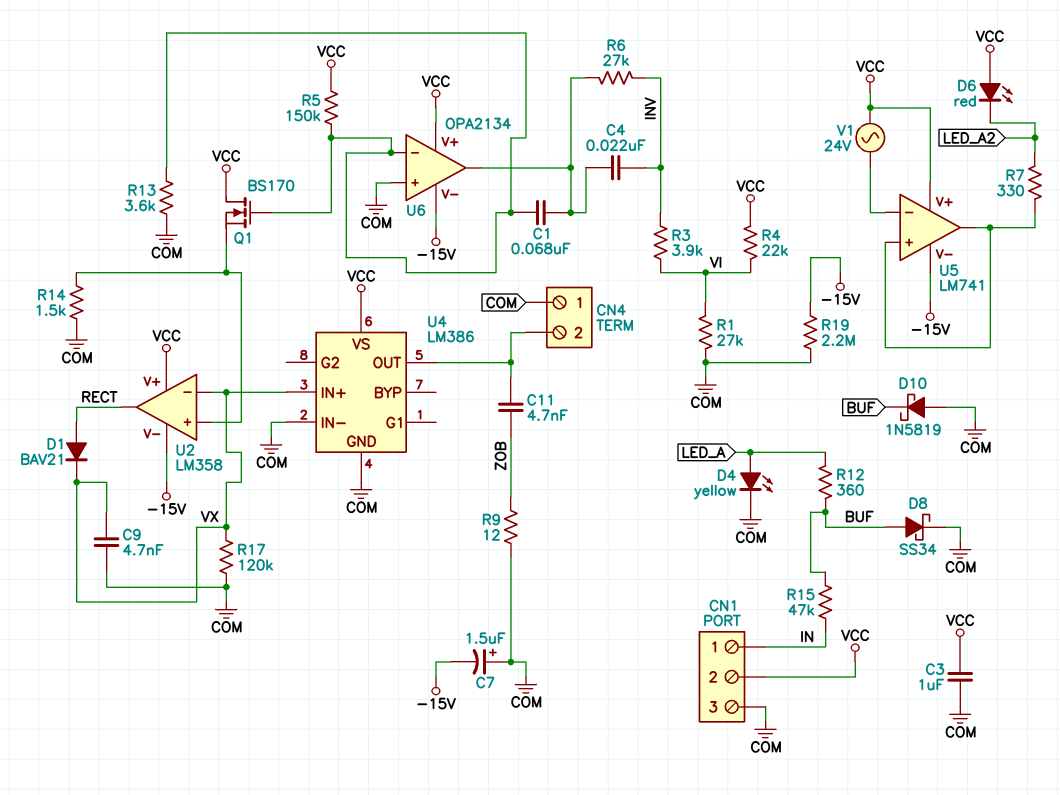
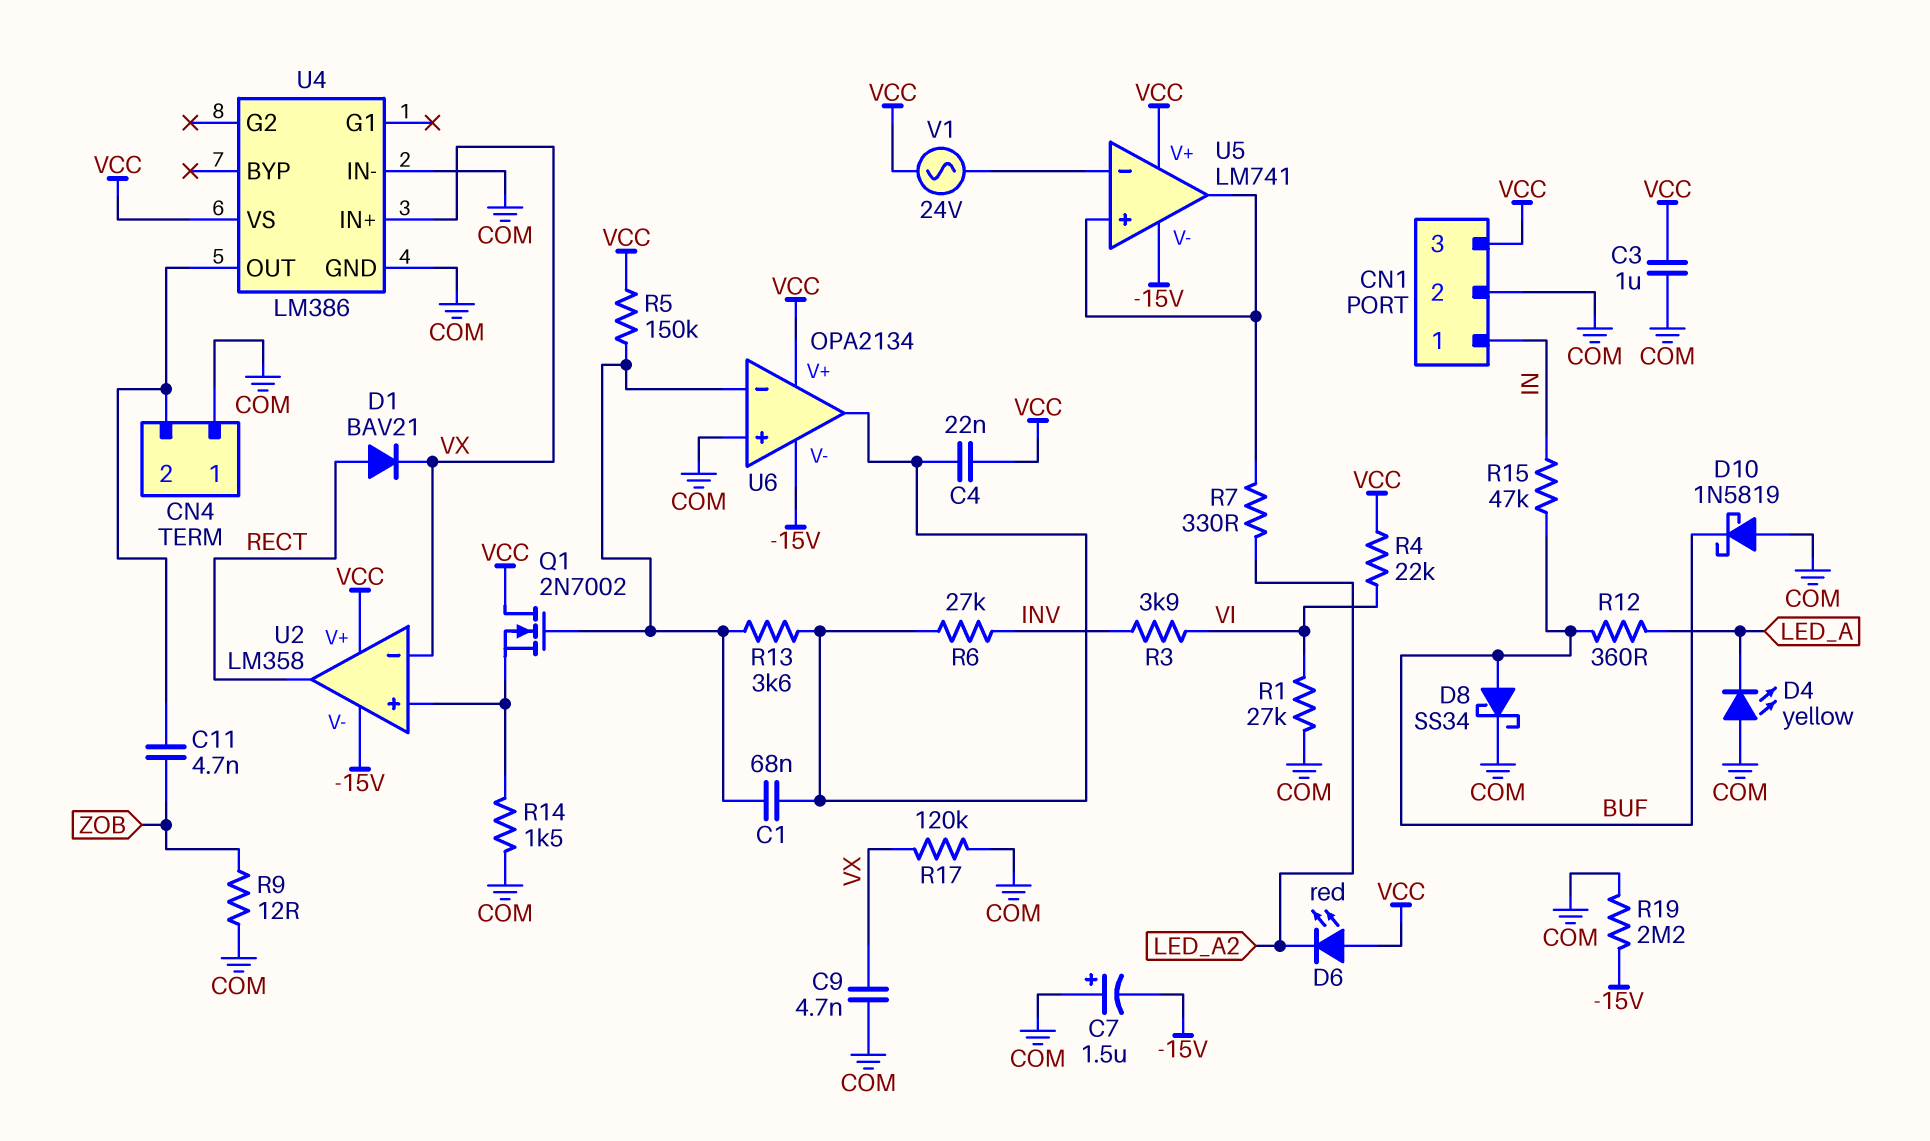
C4: 22nF (INV, U6/out) -> 22nF (U6/out, VCC)
CN1 pin 2: VCC -> COM
CN1 pin 3: COM -> VCC
D4: LED yellow (A LED_A, K COM) -> LED yellow (A COM, K LED_A)
Q1: NMOS BS170 (G U6/in-, D VCC, S U2/in+) -> NMOS 2N7002 (G U6/in-, D VCC, S U2/in+)
R13: 3.6k (COM, U6/in-) -> 3.6k (U6/in-, U6/out)

